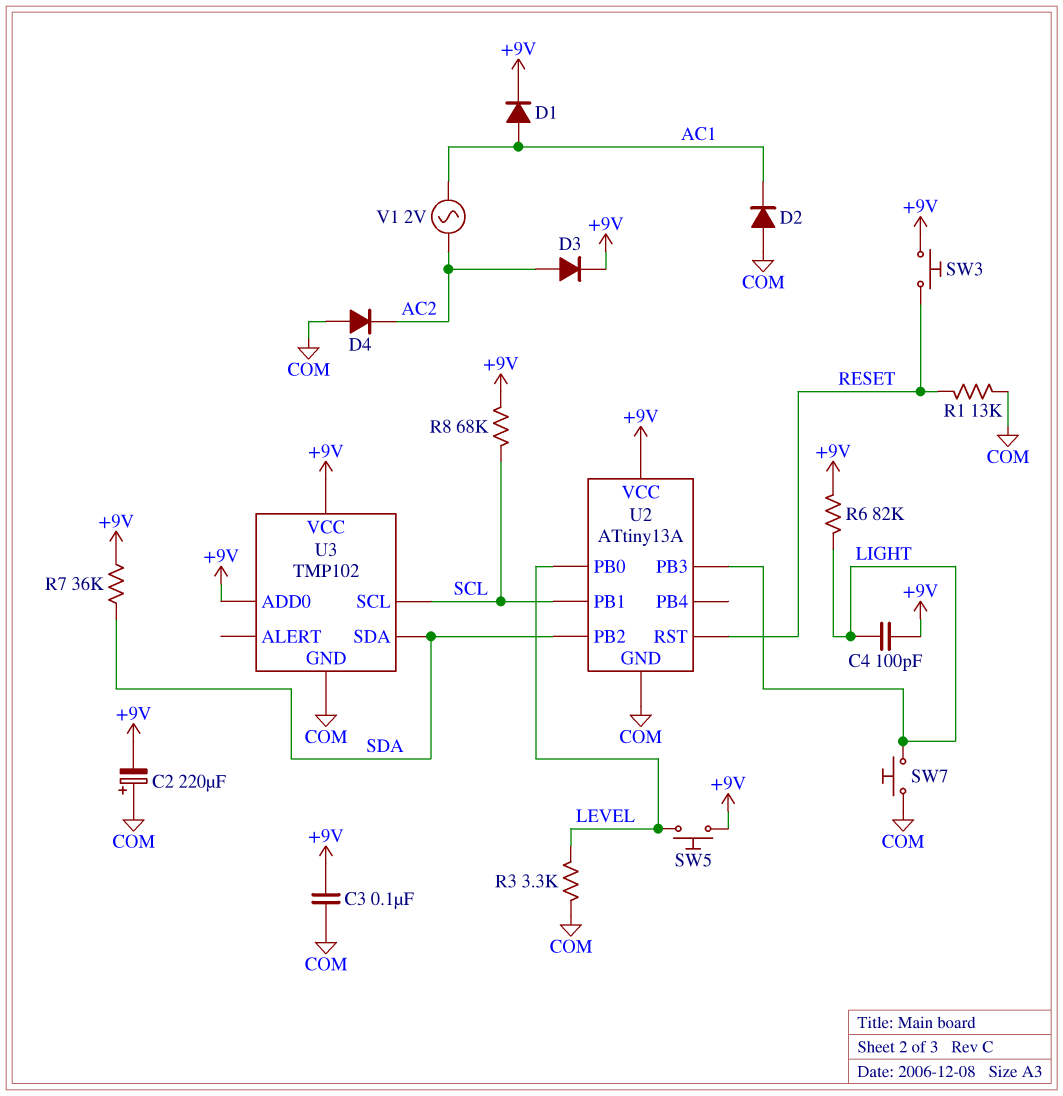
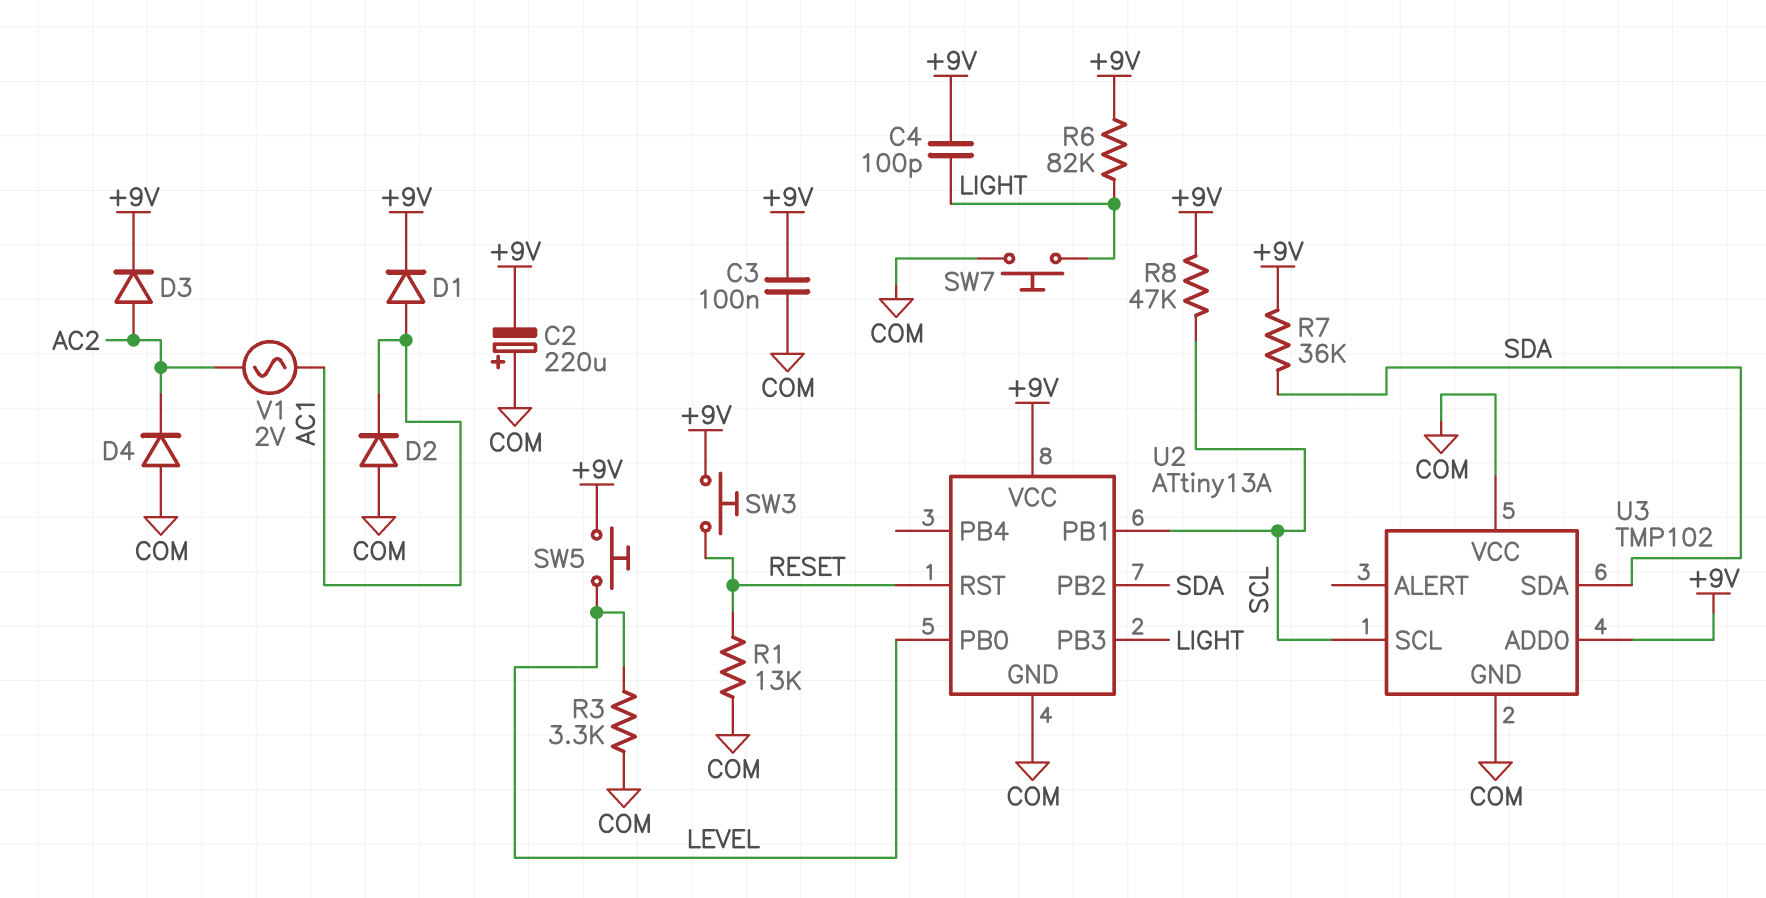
R8: 68k (+9V, SCL) -> 47k (+9V, SCL)
U3 pin VCC: +9V -> COM

